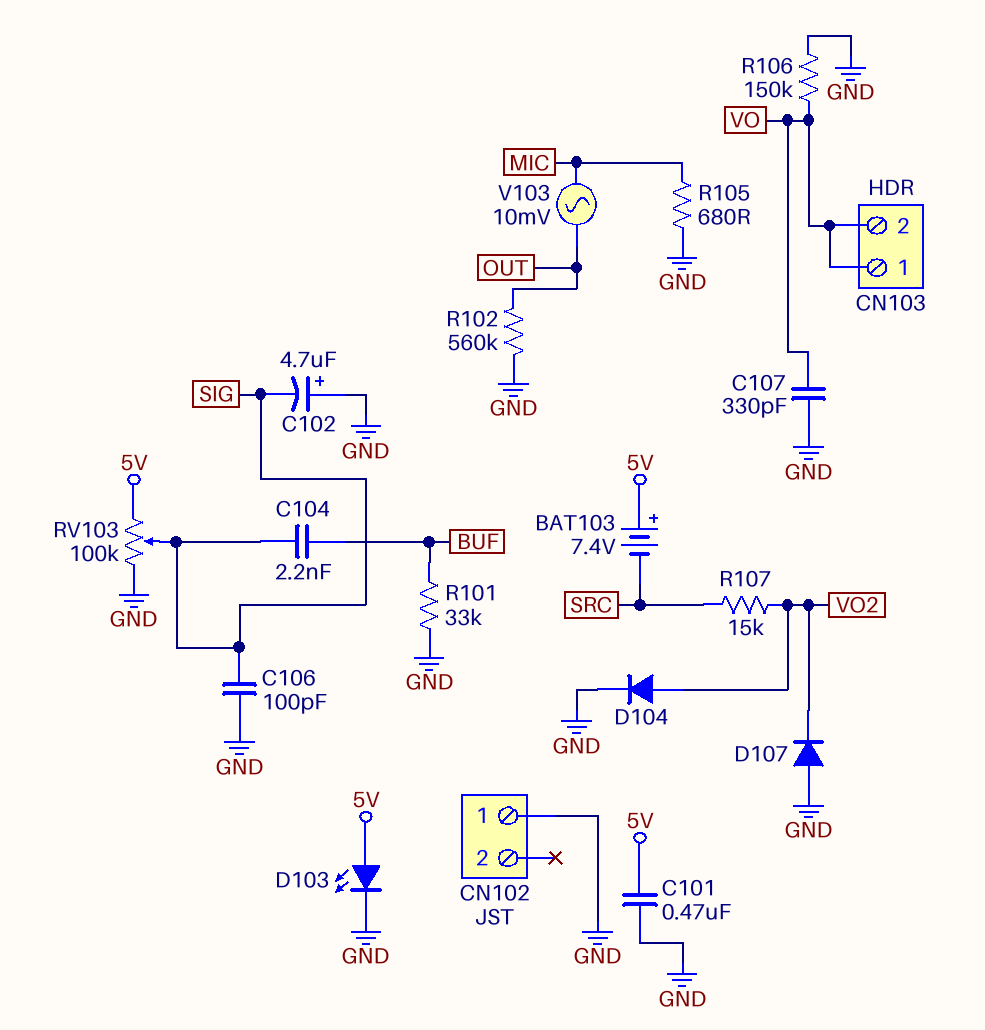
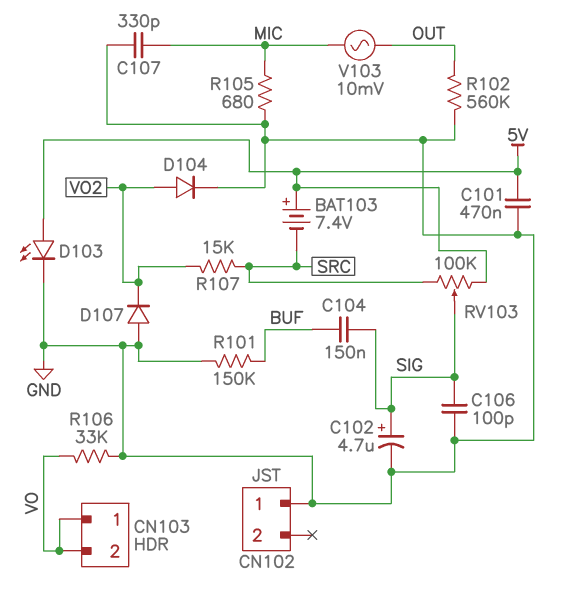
C102: 4.7uF (plus GND, minus SIG) -> 4.7uF (plus SIG, minus GND)
C104: 2.2nF (BUF, SIG) -> 150nF (BUF, SIG)
C107: 330pF (GND, VO) -> 330pF (GND, MIC)
R101: 33k (BUF, GND) -> 150k (BUF, GND)
R106: 150k (GND, VO) -> 33k (GND, VO)
RV103: 100k (5V, GND, wiper SIG) -> 100k (5V, SRC, wiper SIG)

